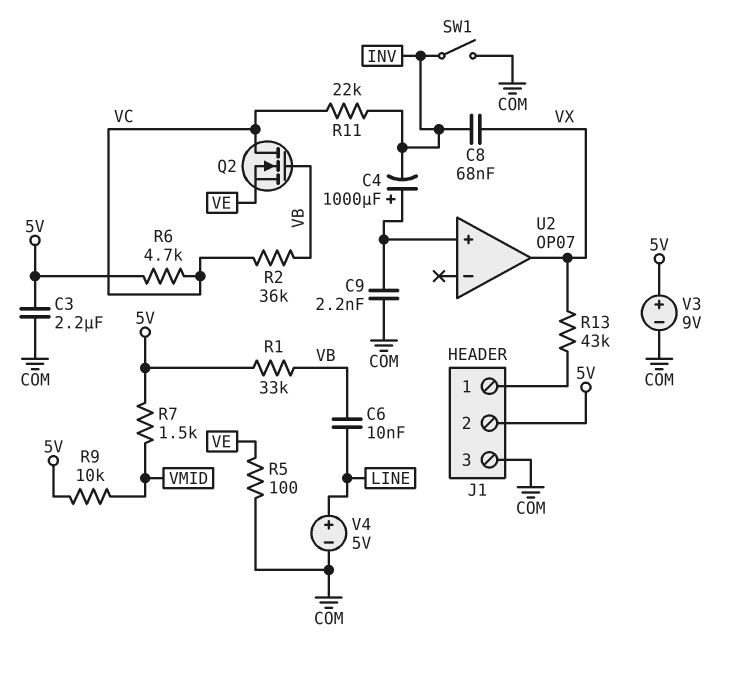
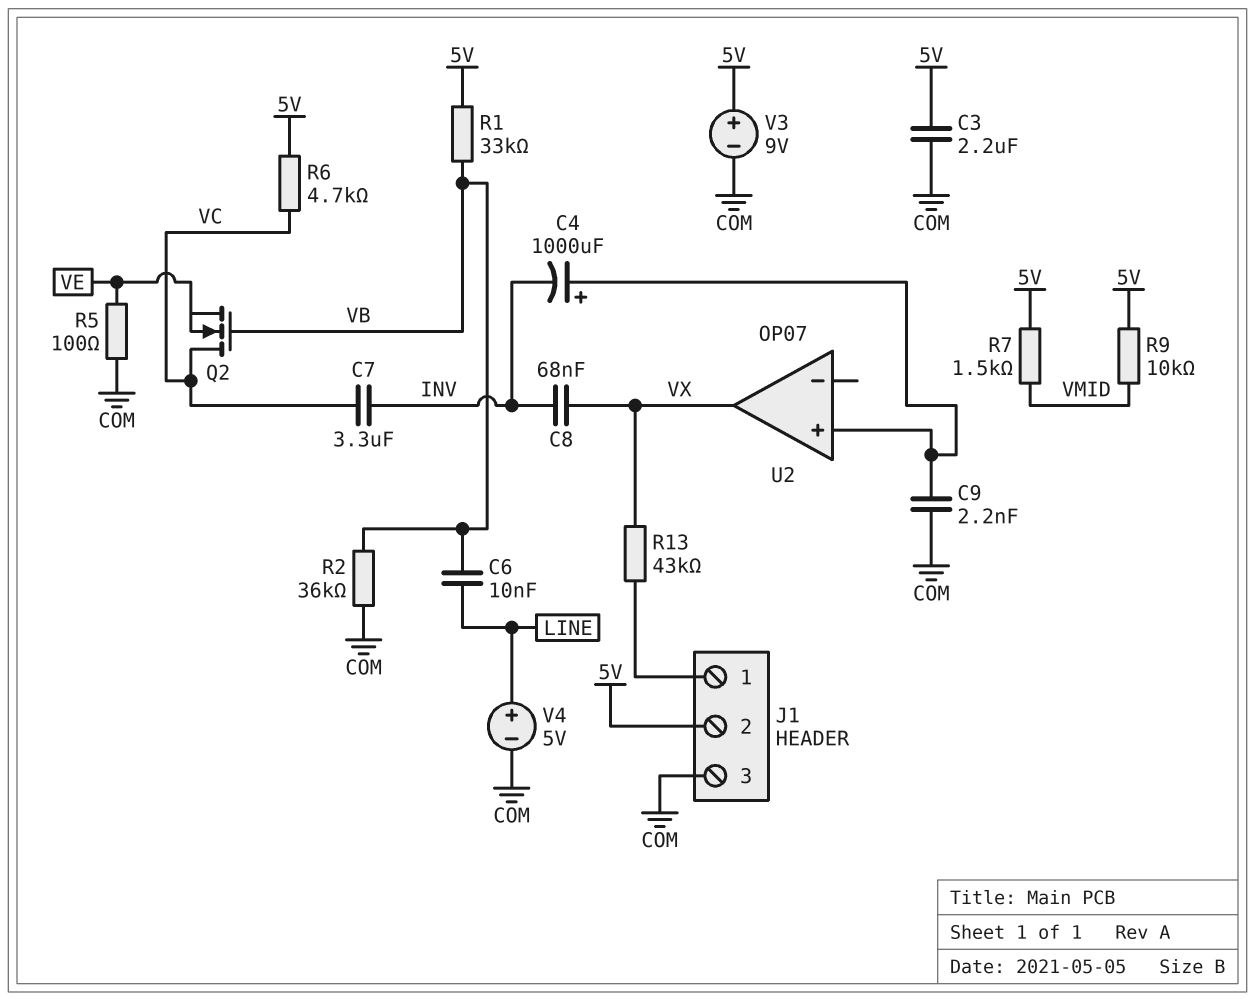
C7: none -> 3.3uF (INV, VC)
R2: 36k (VB, VC) -> 36k (COM, VB)
R11: 22k (INV, VC) -> none
SW1: switch (COM, INV) -> none

